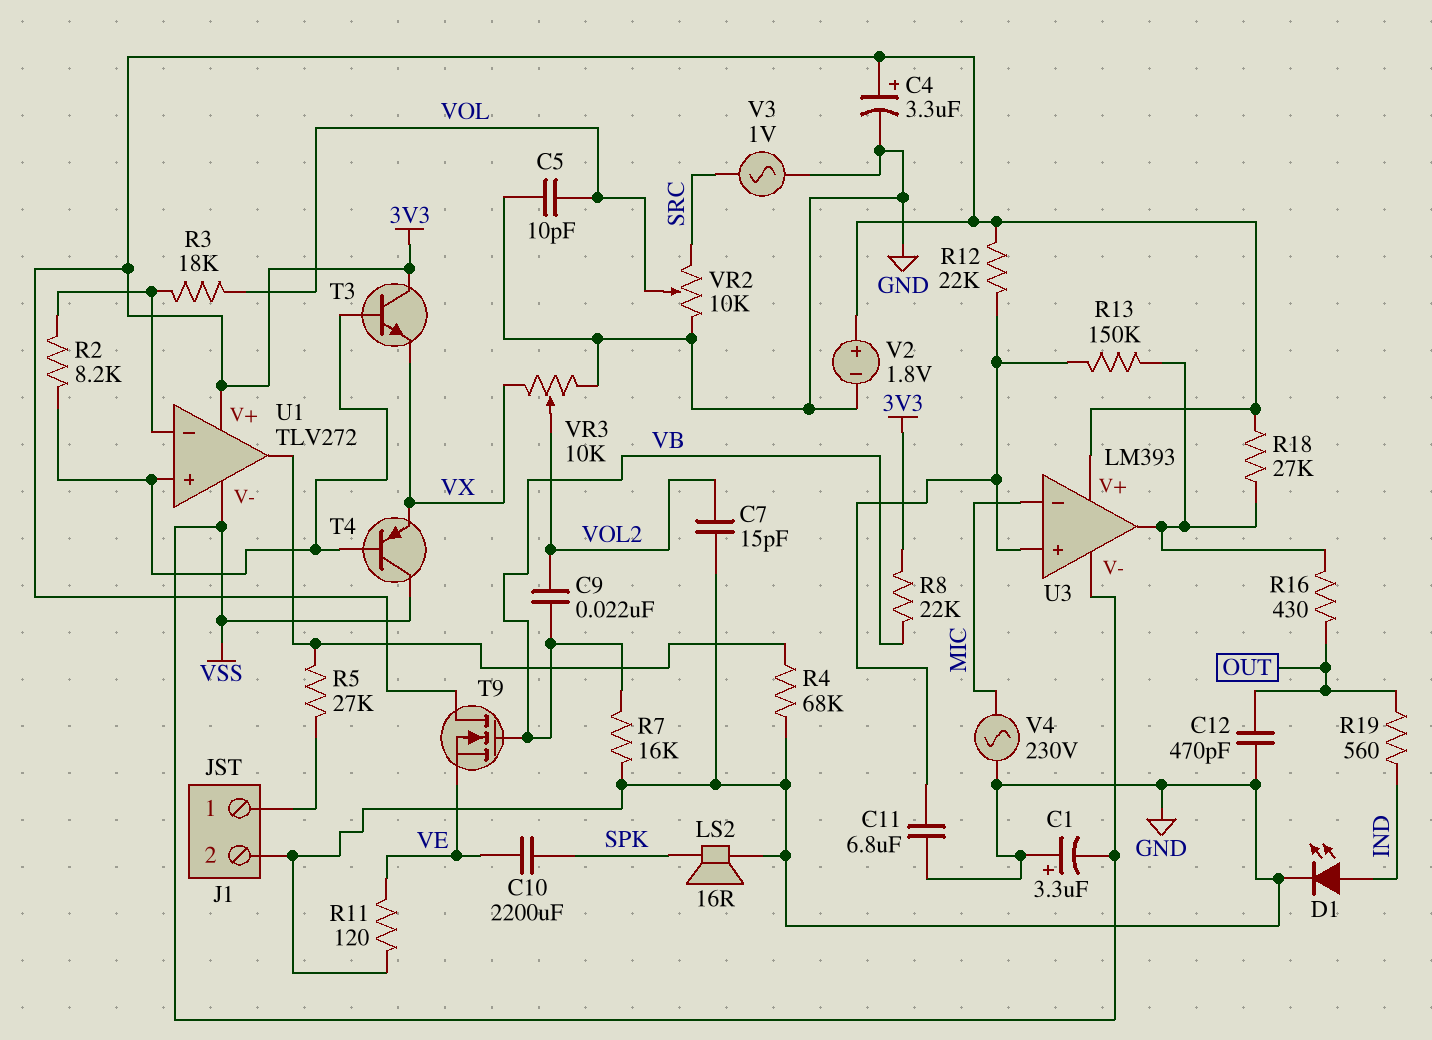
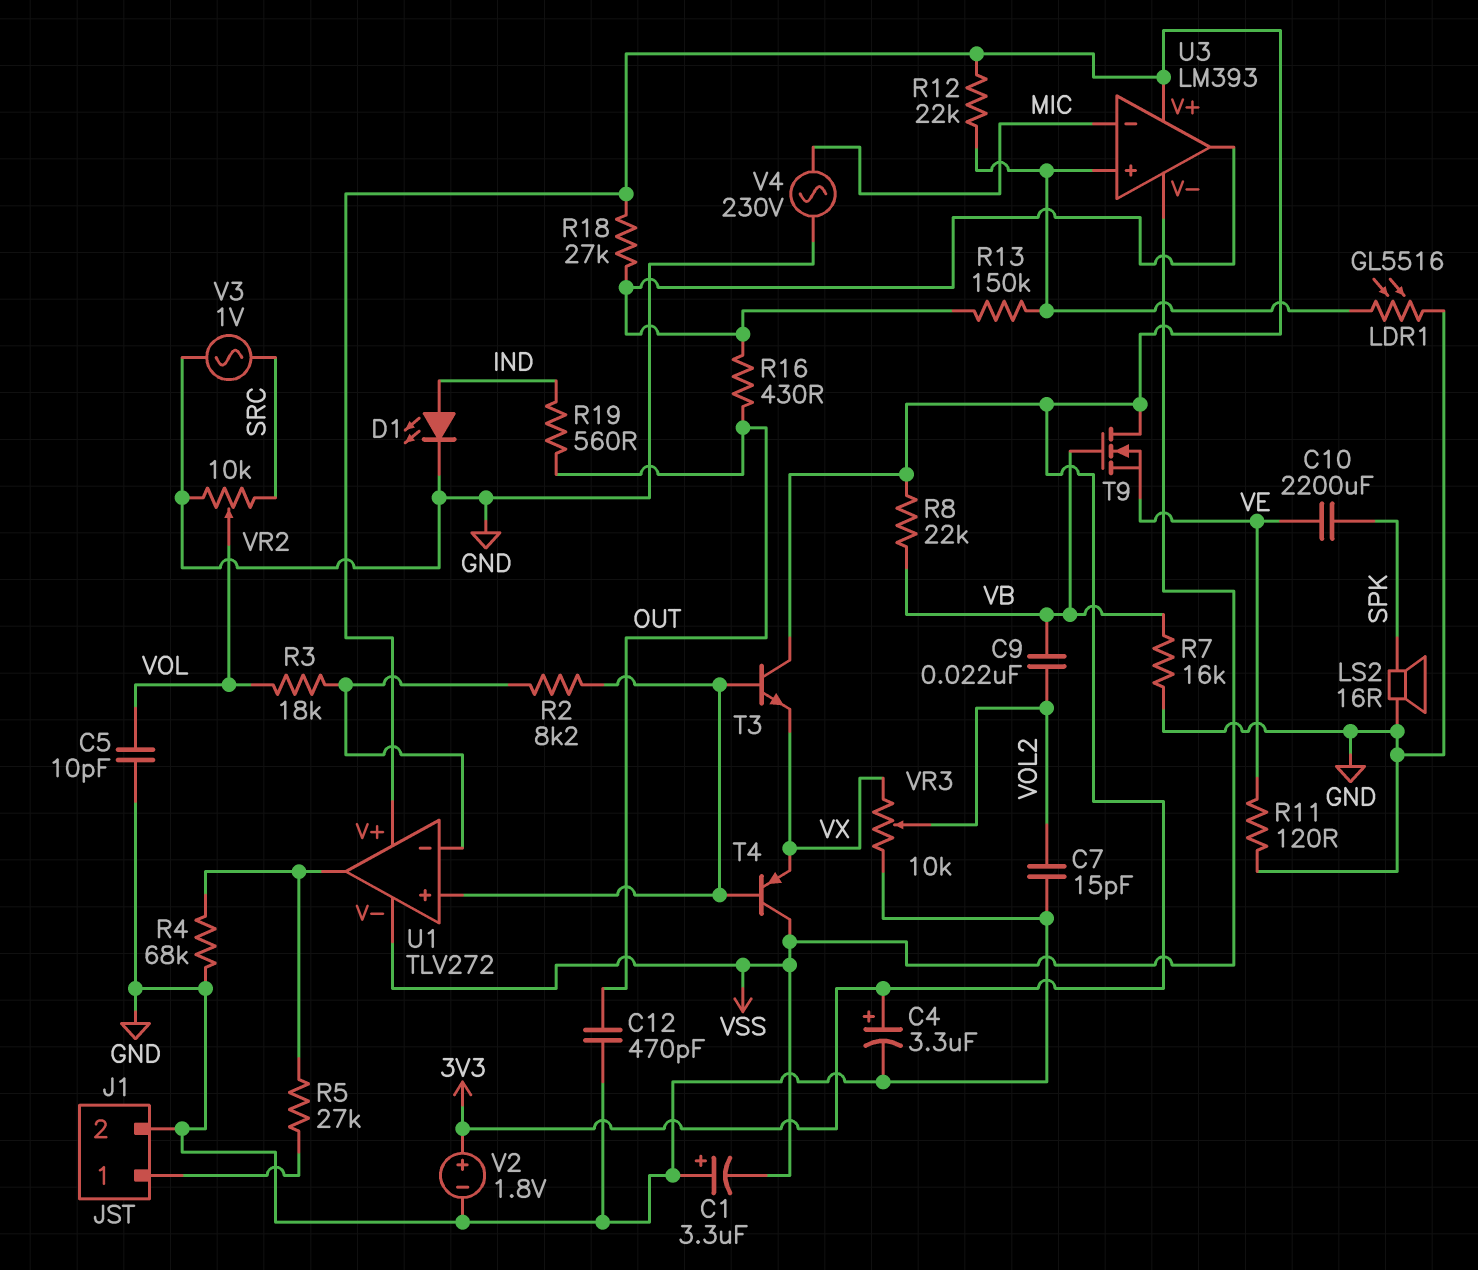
C11: 6.8uF (GND, U3/in+) -> none
LDR1: none -> GL5516 (GND, U3/in+)

